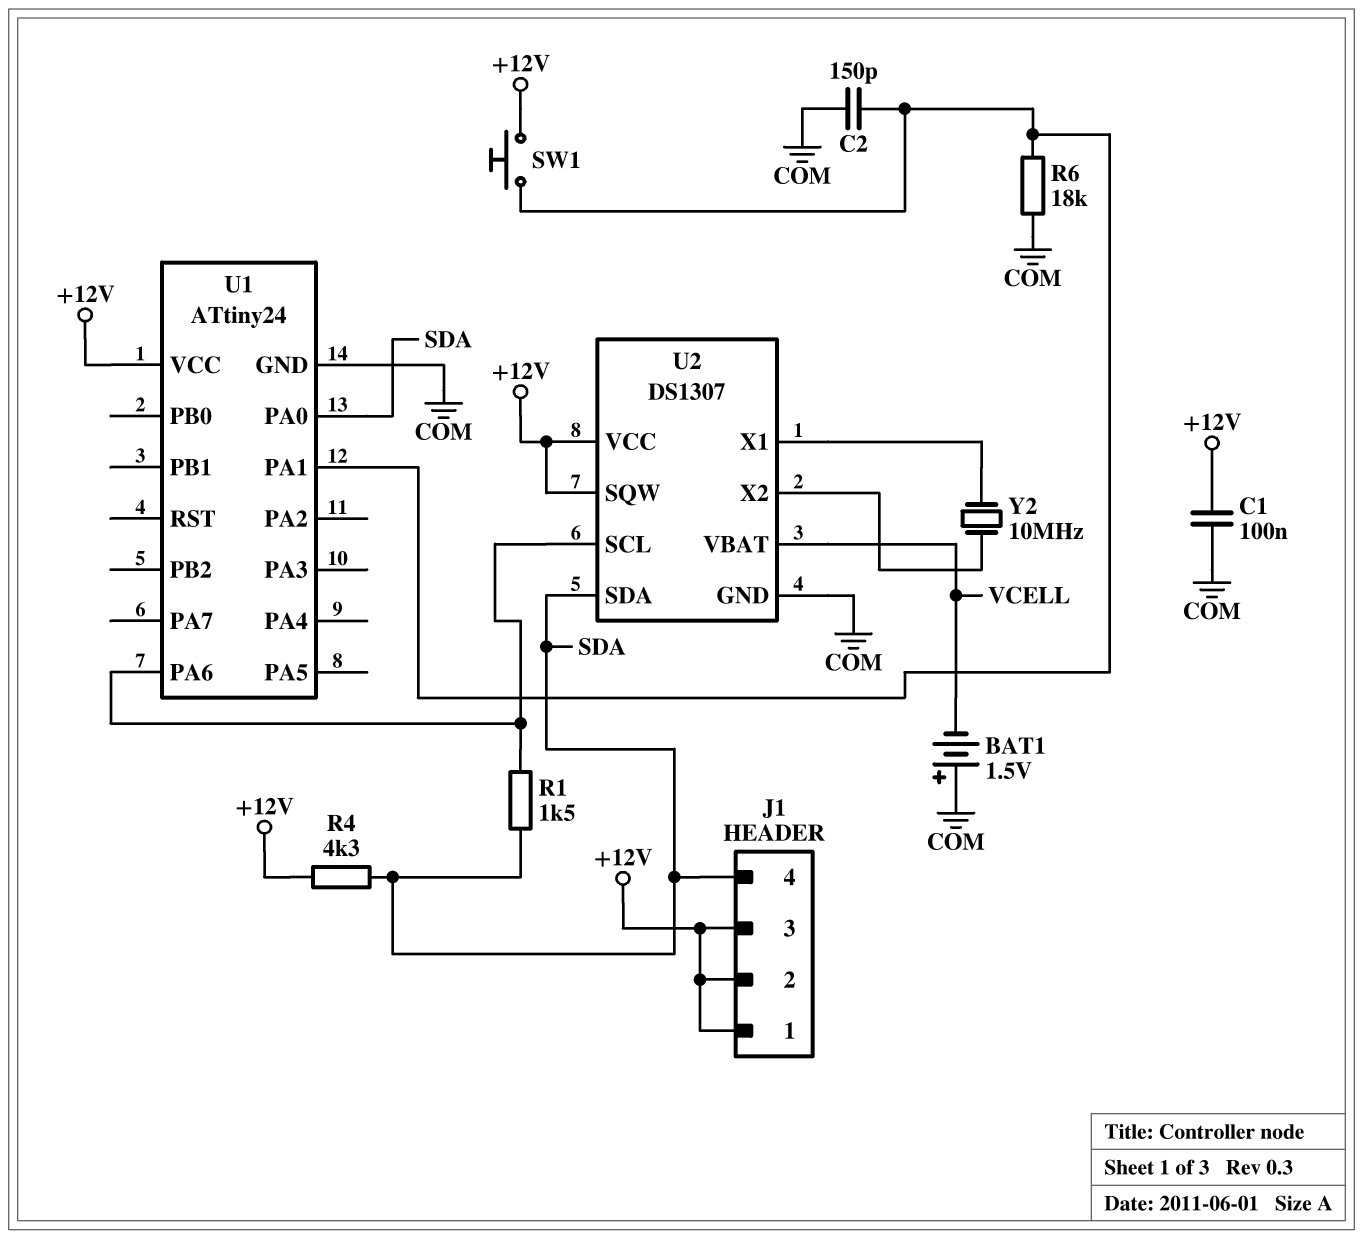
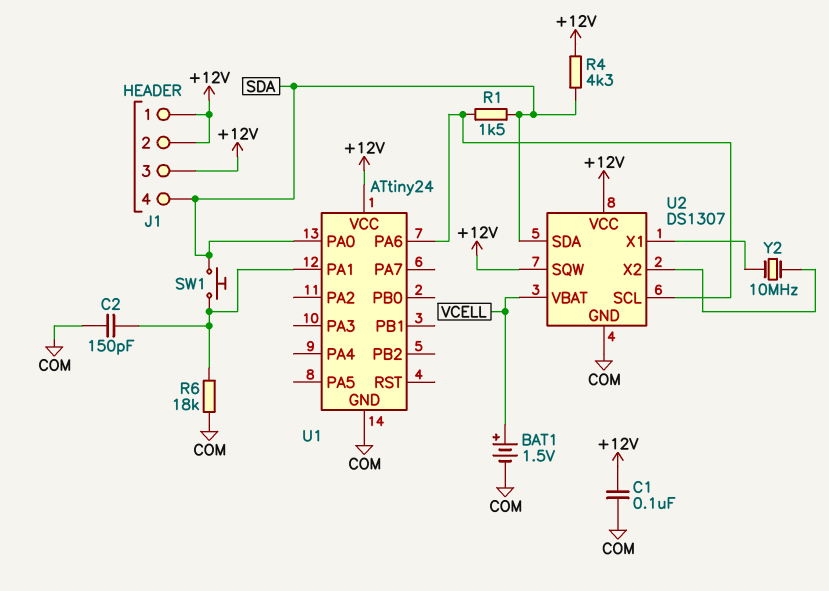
BAT1: 1.5V (plus COM, minus VCELL) -> 1.5V (plus VCELL, minus COM)
SW1: button (+12V, U1/PA1) -> button (SDA, U1/PA1)

